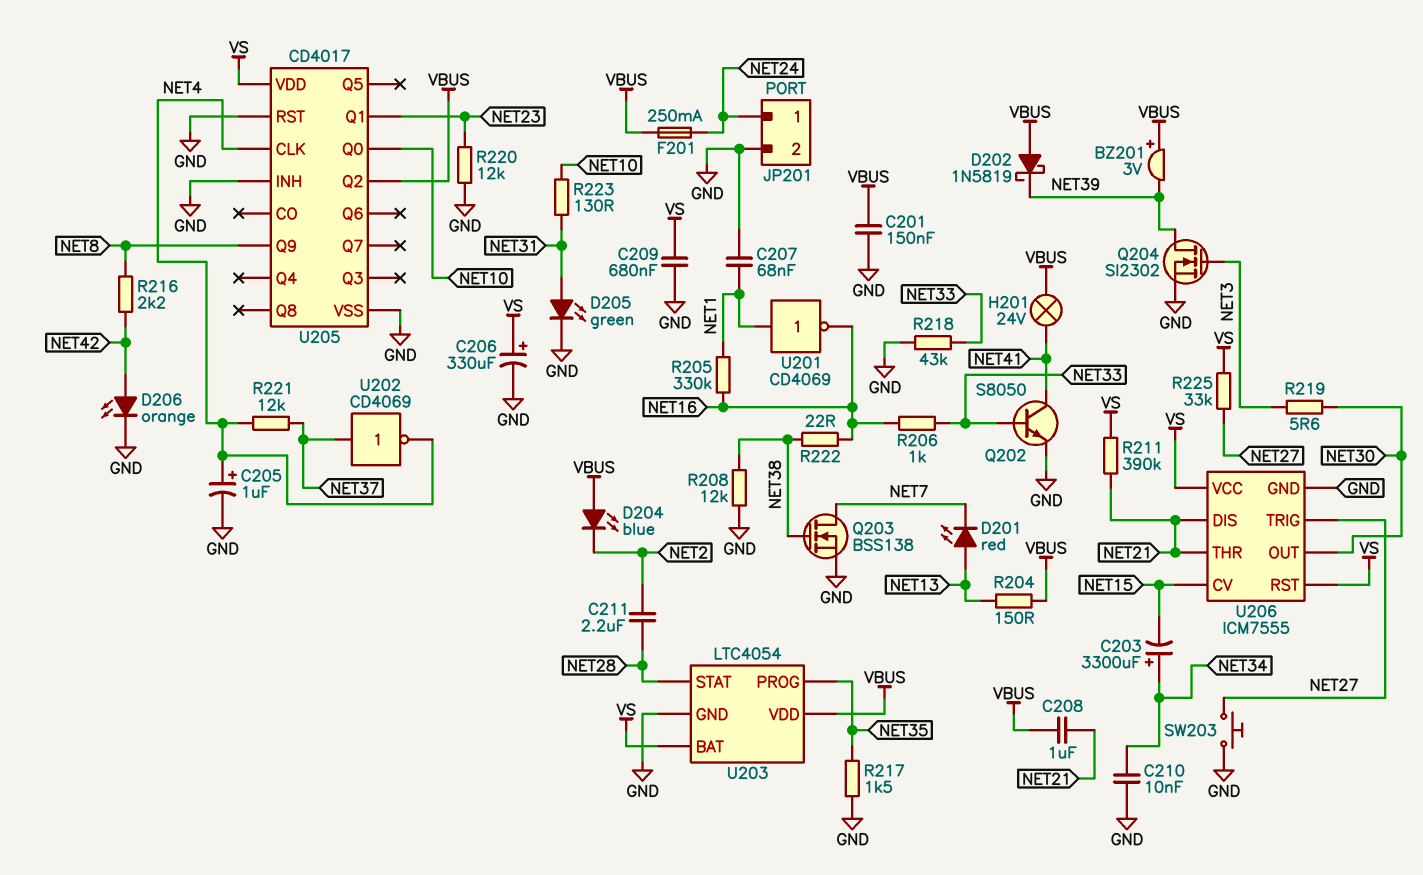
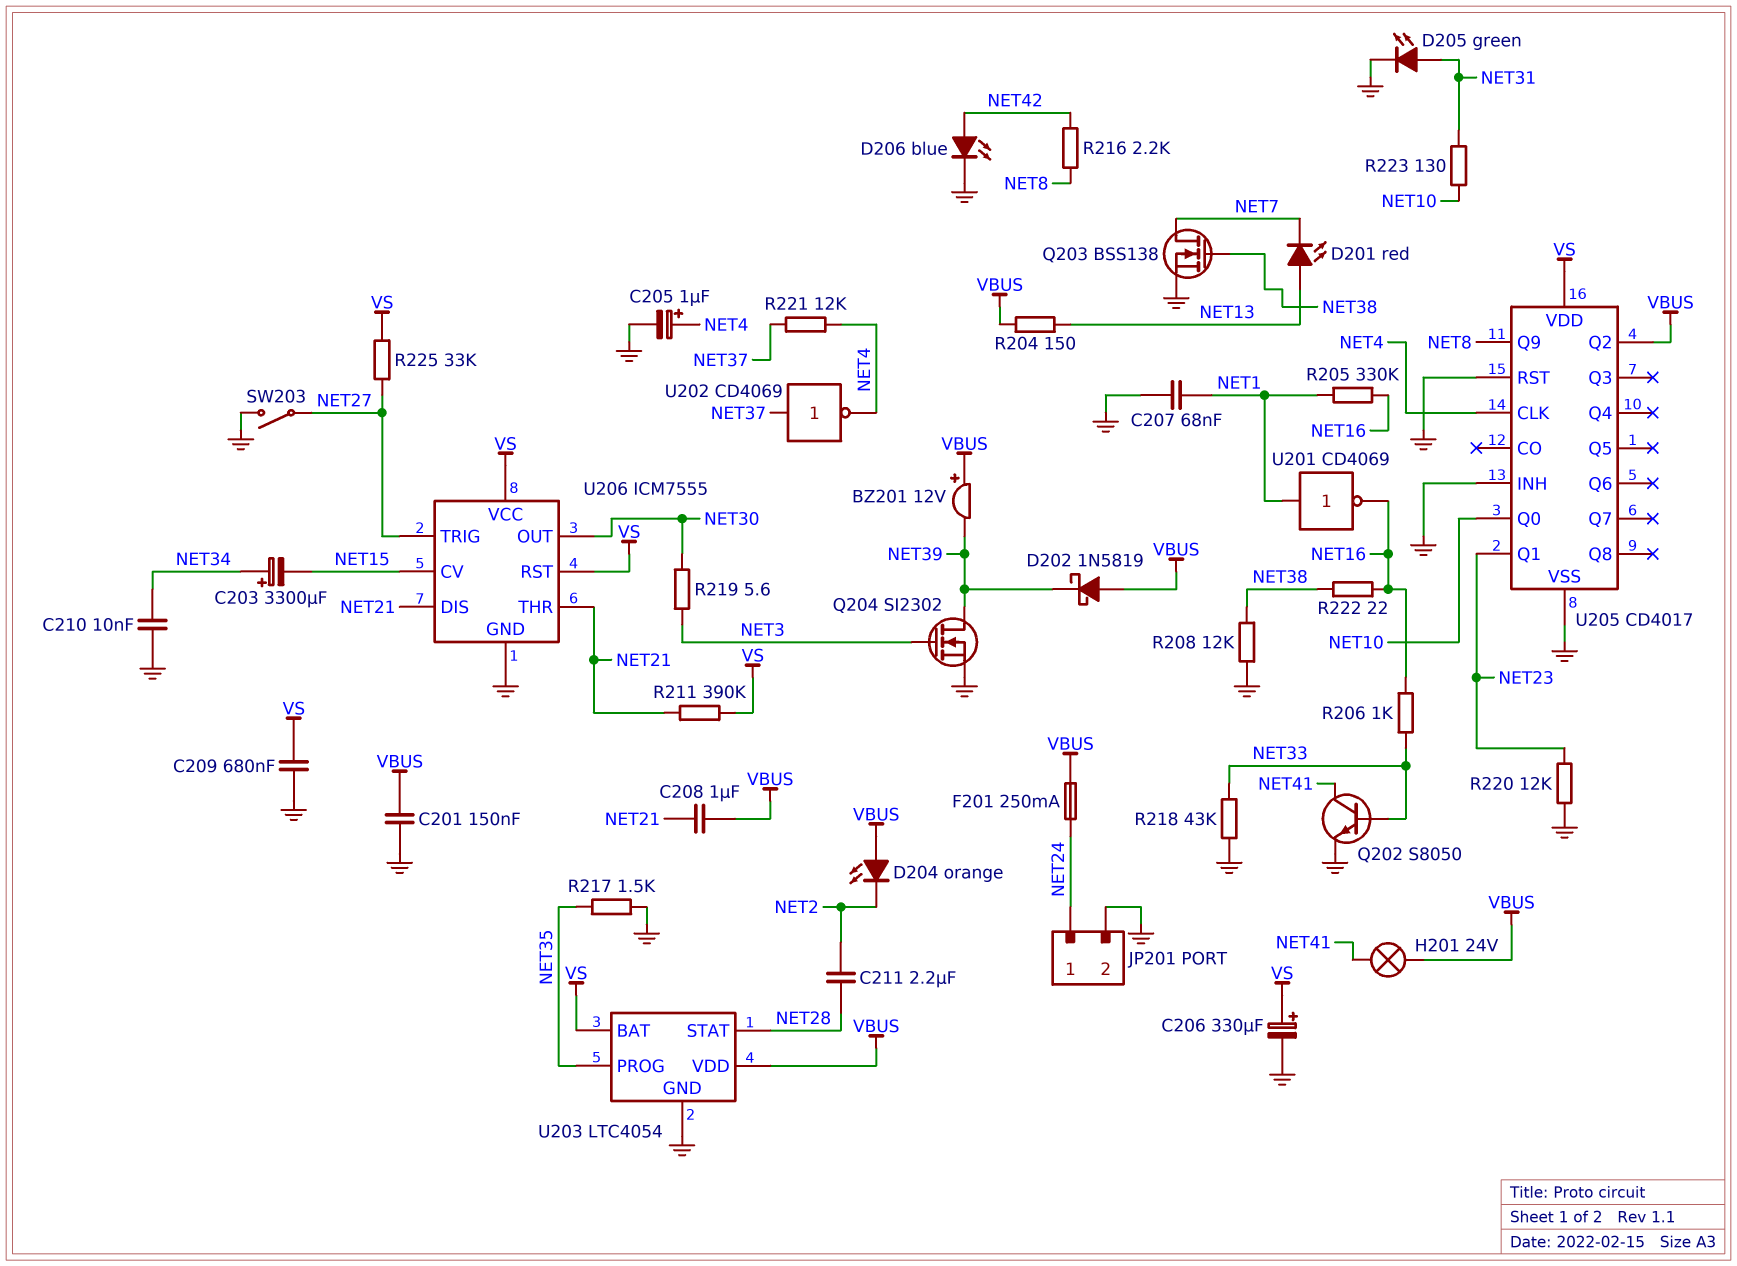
BZ201: buzzer 3V (plus VBUS, minus NET39) -> buzzer 12V (plus VBUS, minus NET39)
D204: LED blue (A VBUS, K NET2) -> LED orange (A VBUS, K NET2)
D206: LED orange (A NET42, K GND) -> LED blue (A NET42, K GND)
SW203: button (GND, NET27) -> switch (GND, NET27)

